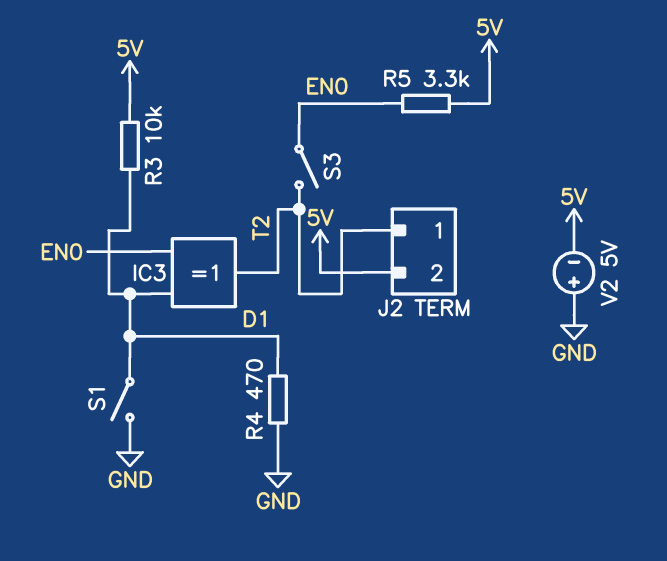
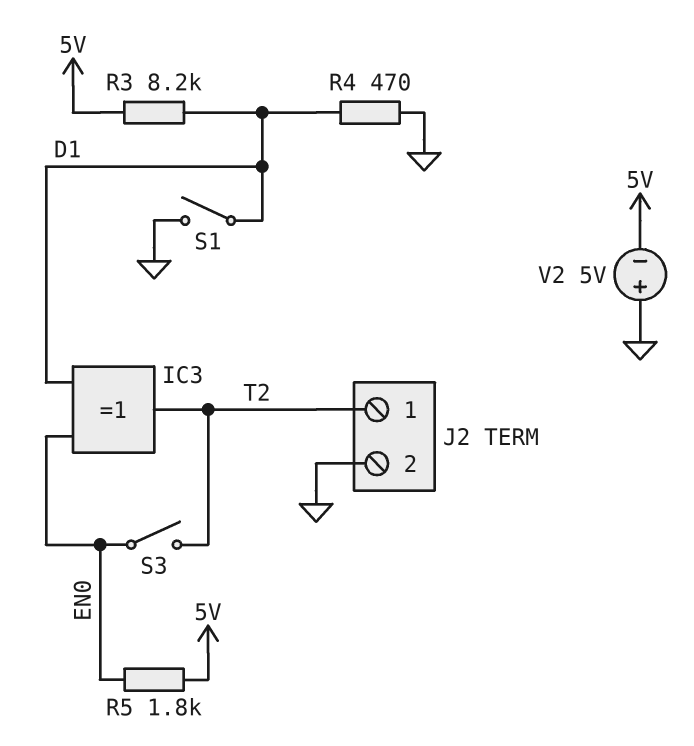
J2 pin 2: 5V -> GND
R3: 10k (5V, D1) -> 8.2k (5V, D1)
R5: 3.3k (5V, EN0) -> 1.8k (5V, EN0)

